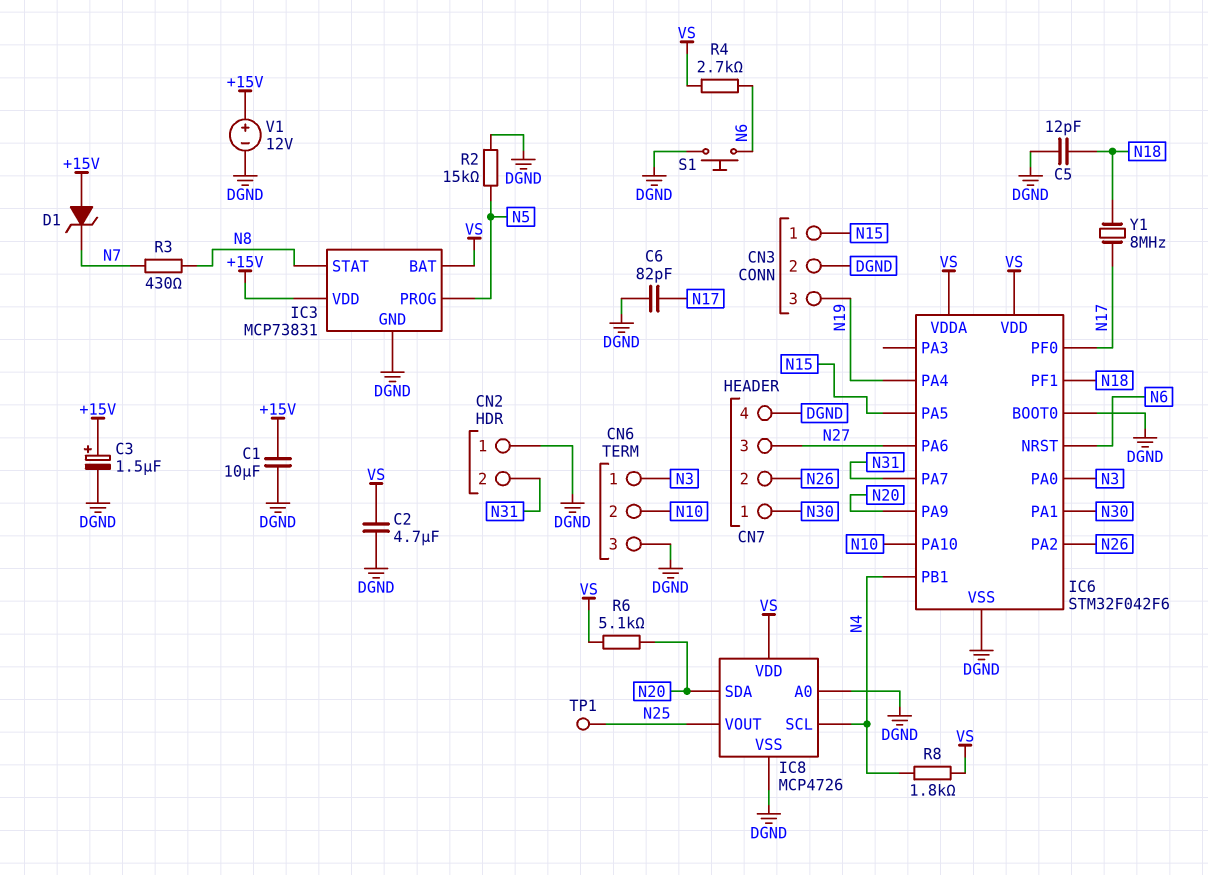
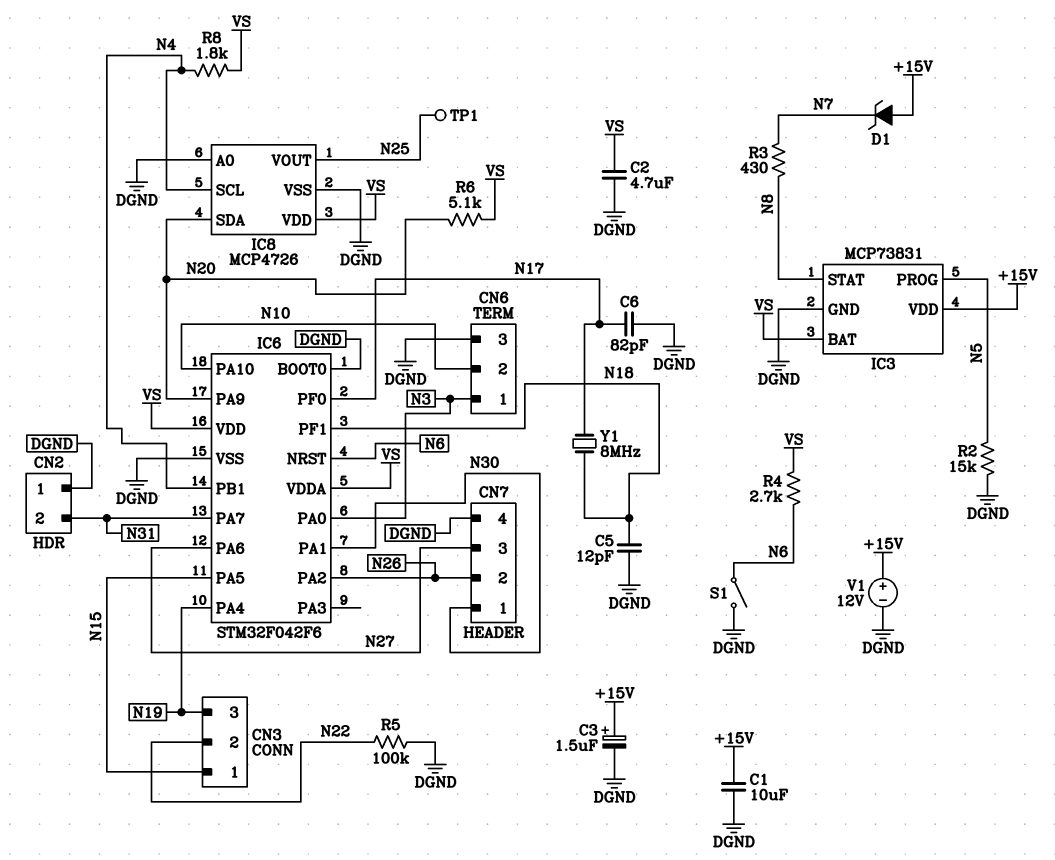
CN3 pin 2: DGND -> N22
R5: none -> 100k (DGND, N22)
S1: button (DGND, N6) -> switch (DGND, N6)

